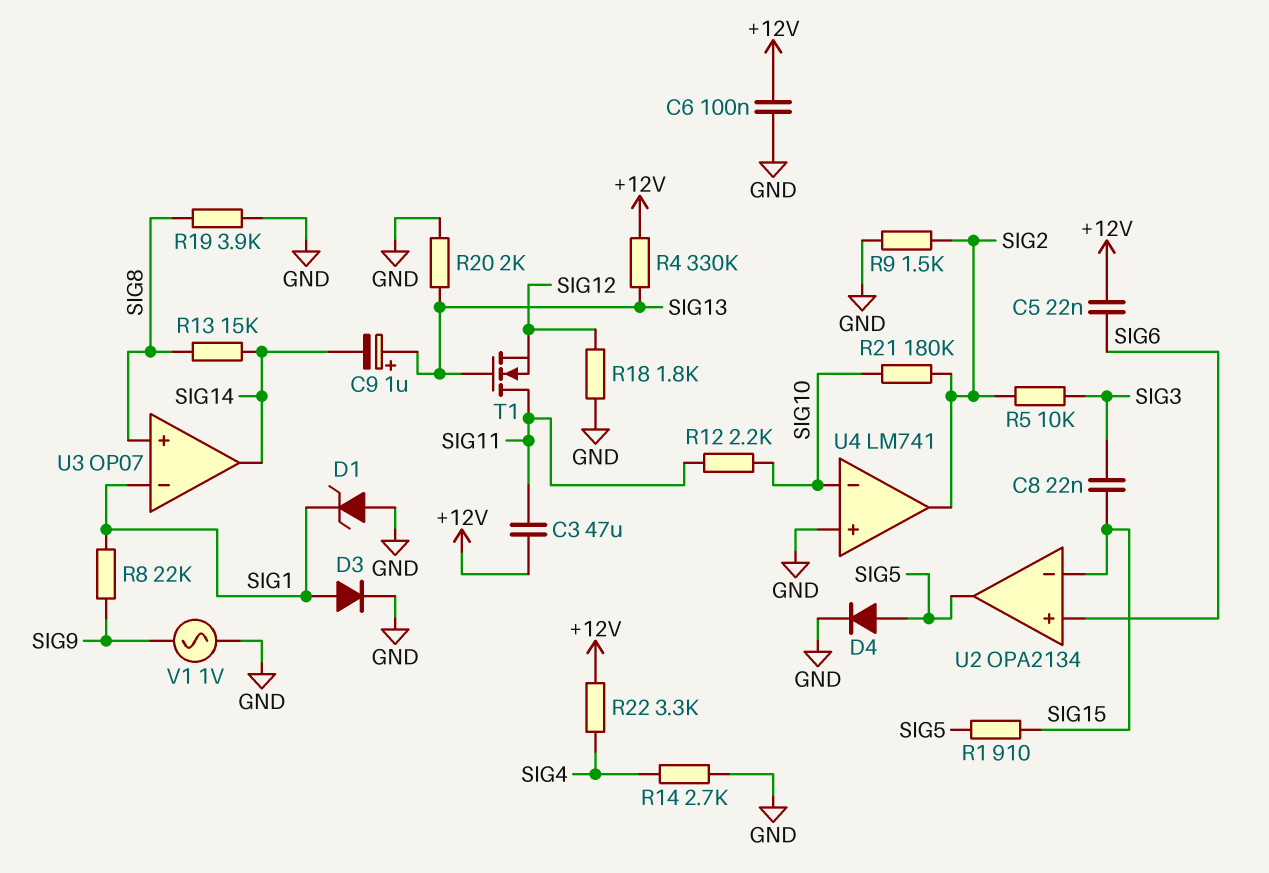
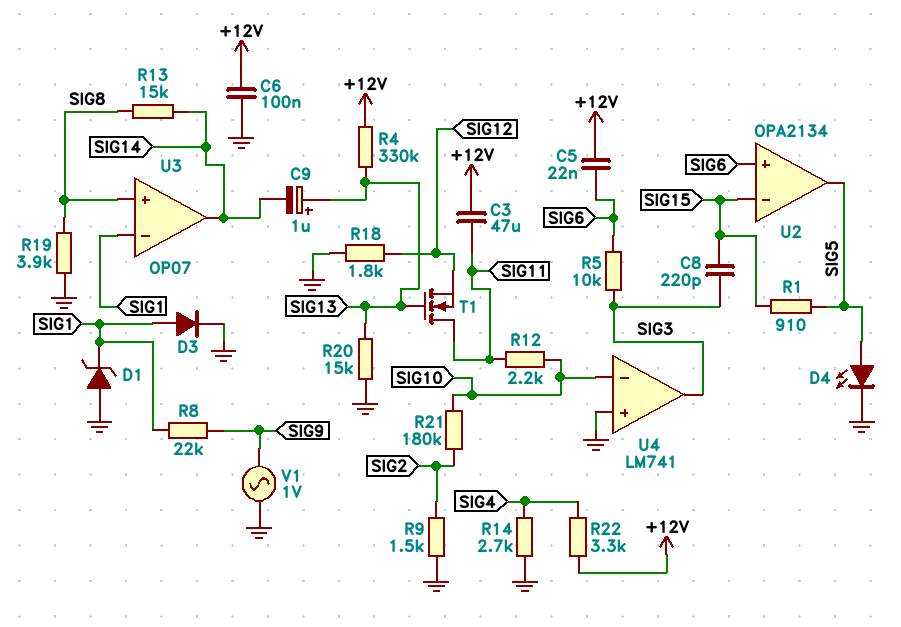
C8: 22nF (SIG3, SIG15) -> 220pF (SIG3, SIG15)
D4: diode (A SIG5, K GND) -> LED (A SIG5, K GND)
R5: 10k (SIG2, SIG3) -> 10k (SIG3, SIG6)
R20: 2k (GND, SIG13) -> 15k (GND, SIG13)
U4 pin out: SIG2 -> SIG3

